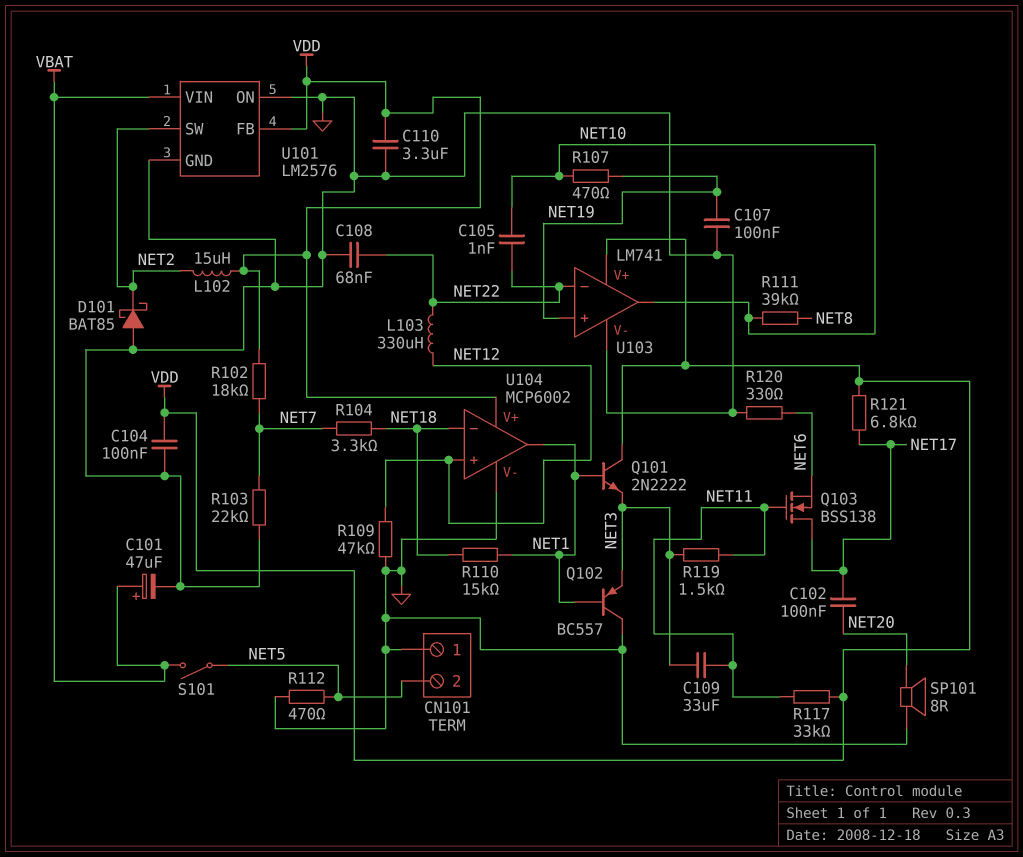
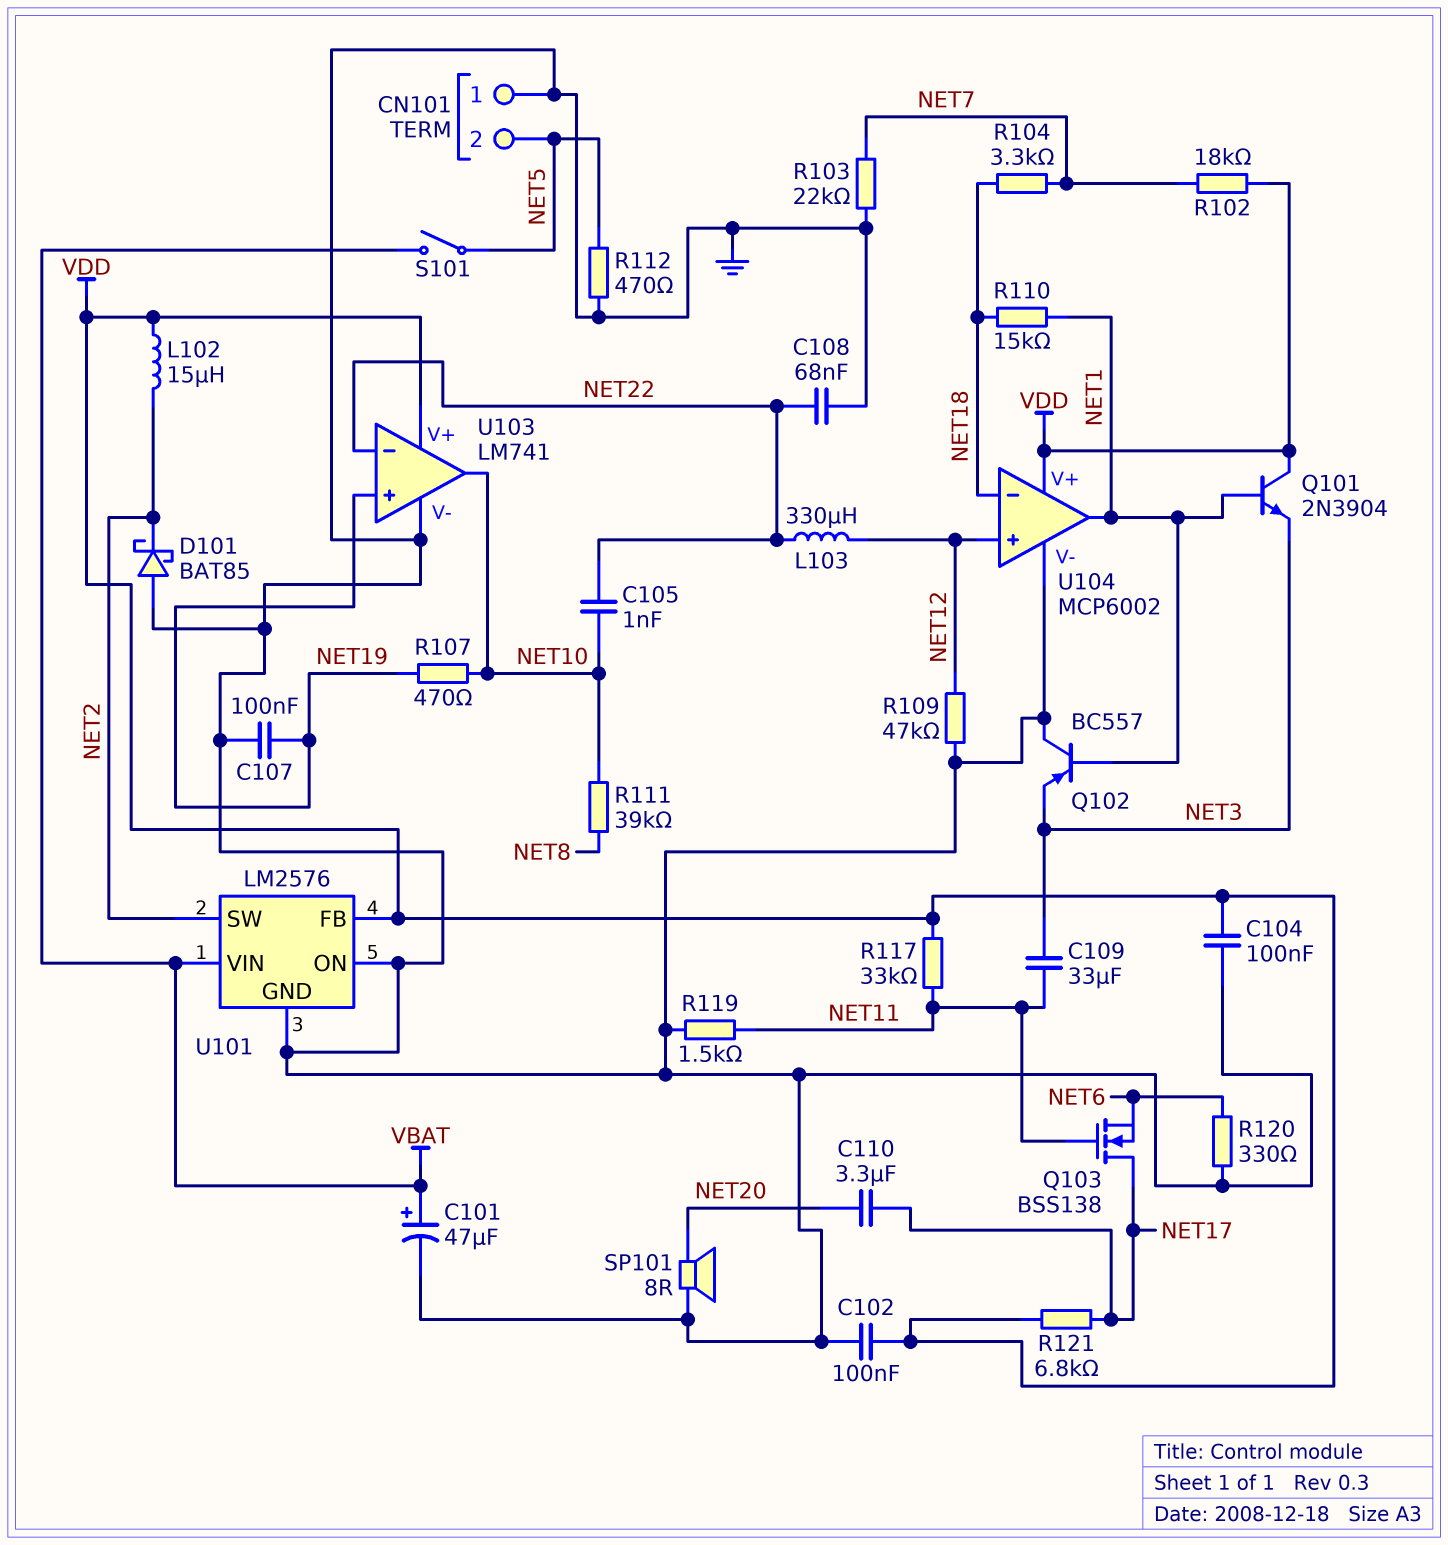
C102: 100nF (NET17, NET20) -> 100nF (GND, VDD)
C110: 3.3uF (GND, VDD) -> 3.3uF (NET17, NET20)
Q101: NPN 2N2222 (B NET1, C VDD, E NET3) -> NPN 2N3904 (B NET1, C VDD, E NET3)
R119: 1.5k (NET3, NET11) -> 1.5k (GND, NET11)

